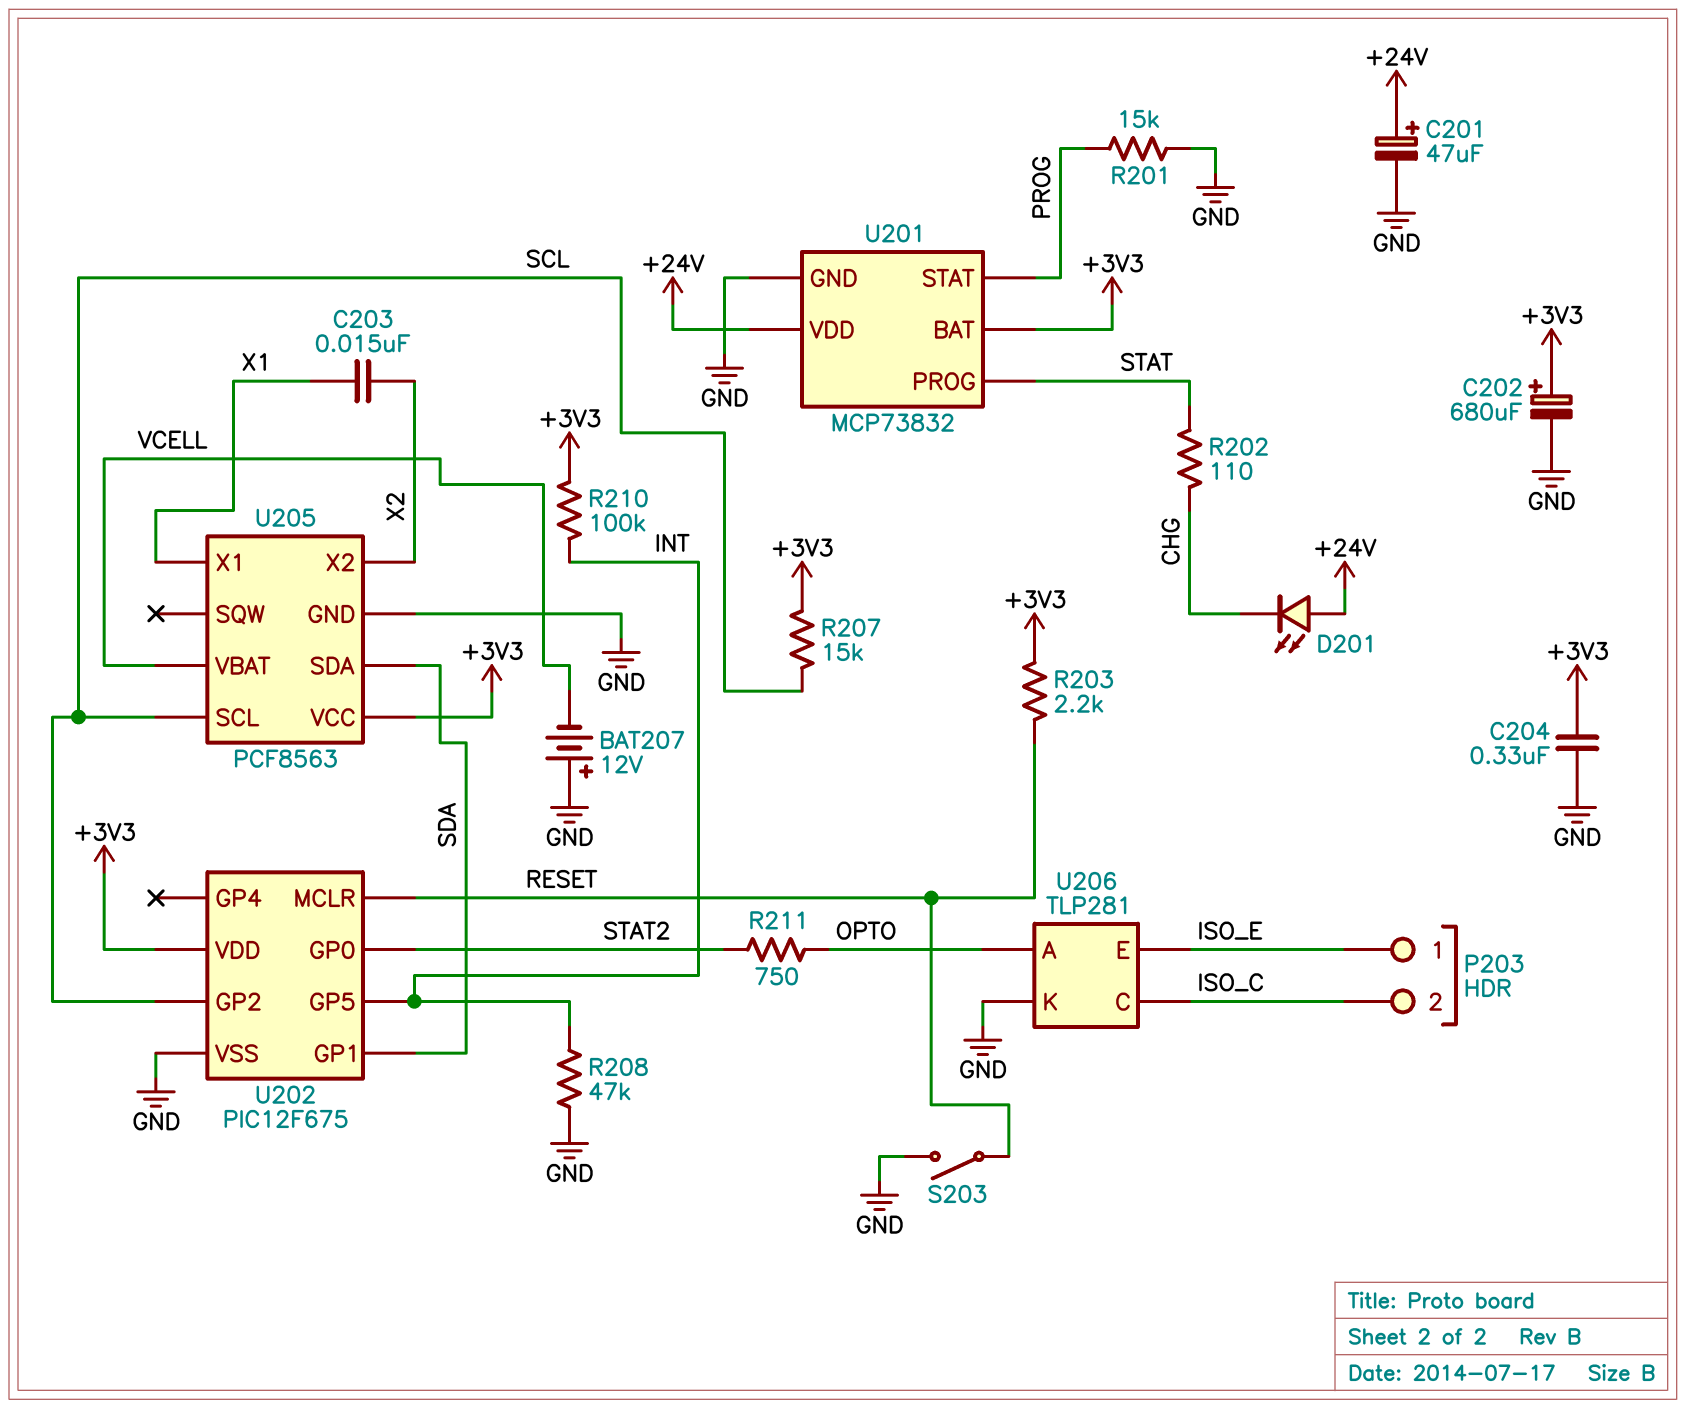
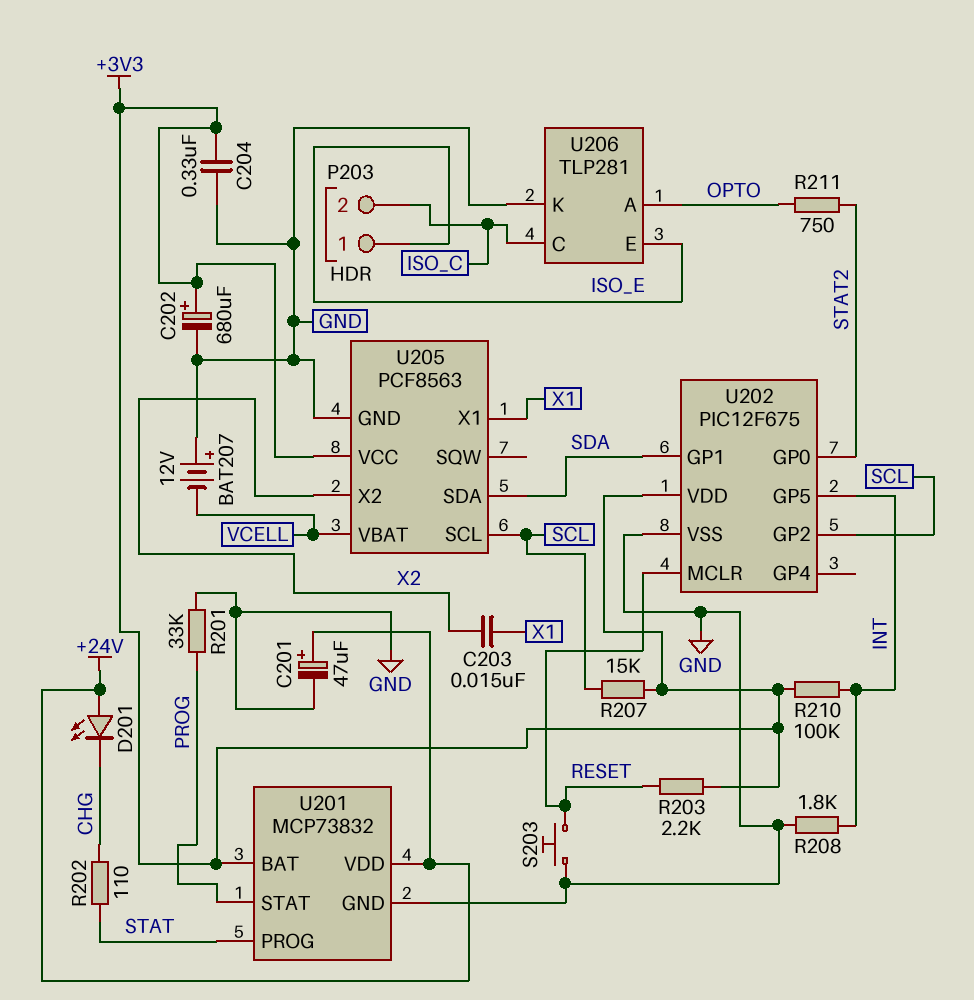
R201: 15k (GND, PROG) -> 33k (GND, PROG)
R208: 47k (GND, INT) -> 1.8k (GND, INT)
S203: switch (GND, RESET) -> button (GND, RESET)

